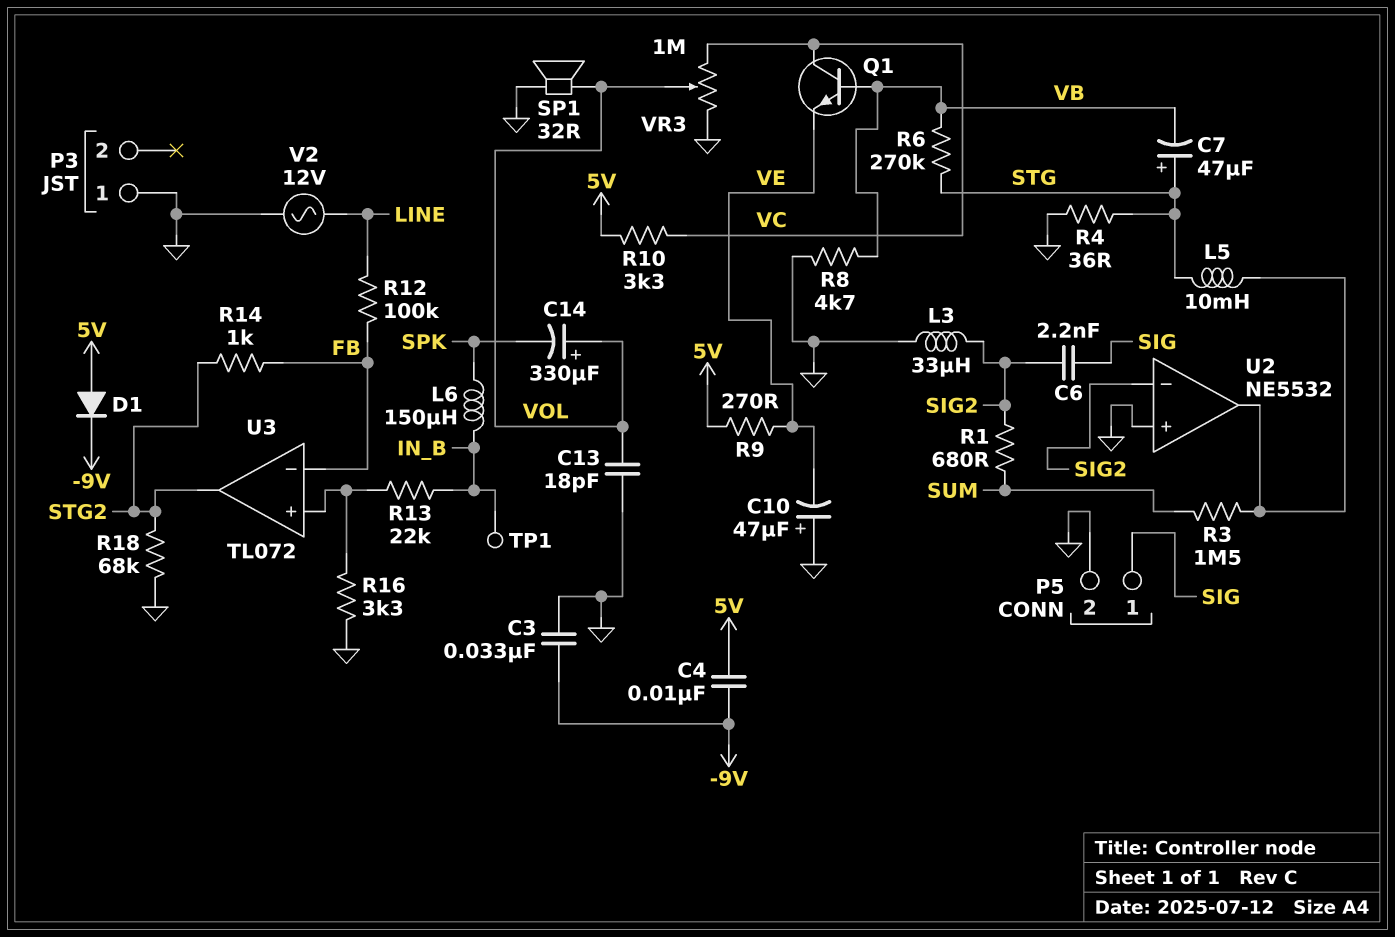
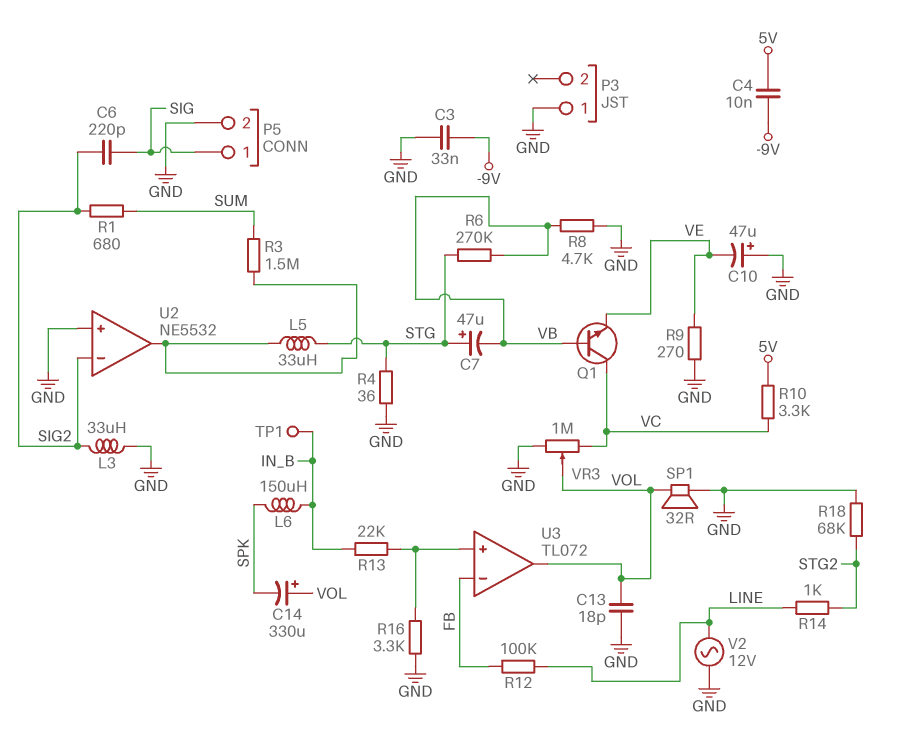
C6: 2.2nF (SIG, SIG2) -> 220pF (SIG, SIG2)
D1: diode (A 5V, K -9V) -> none
L5: 10mH (STG, U2/out) -> 33uH (STG, U2/out)
R9: 270 (5V, VE) -> 270 (GND, VE)
R14: 1k (FB, STG2) -> 1k (LINE, STG2)
U3 pin out: STG2 -> VOL

